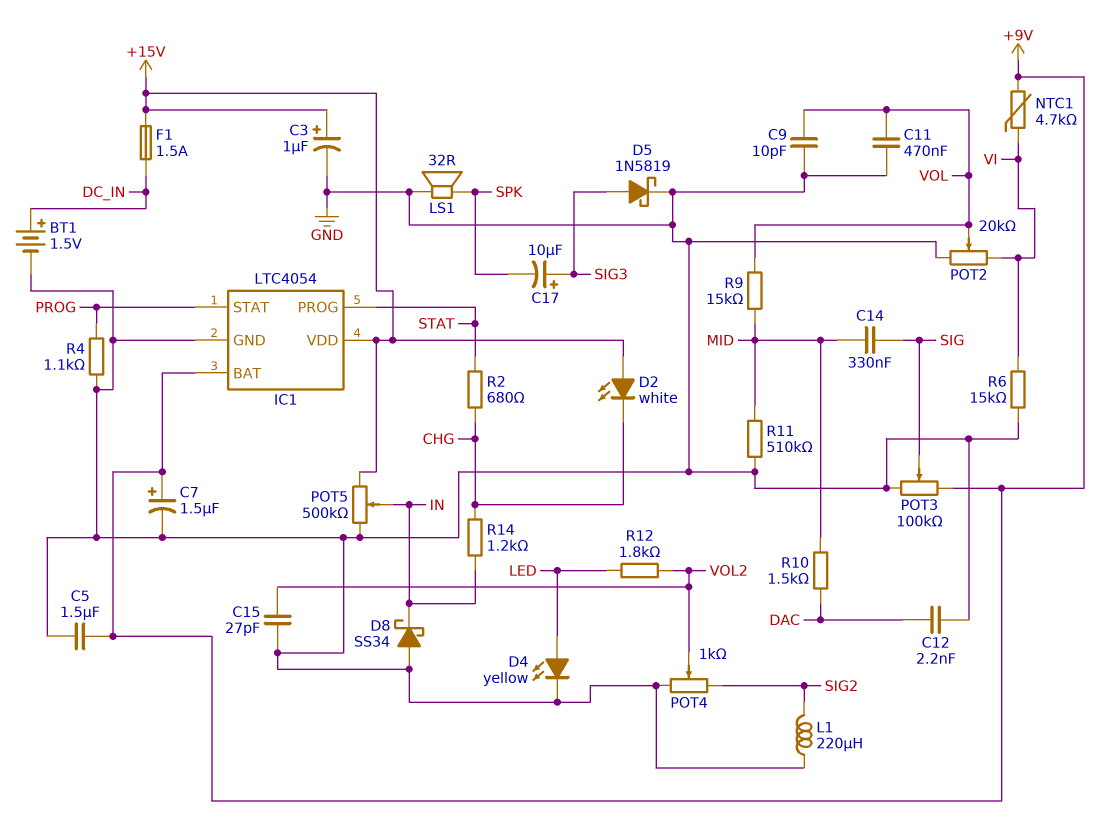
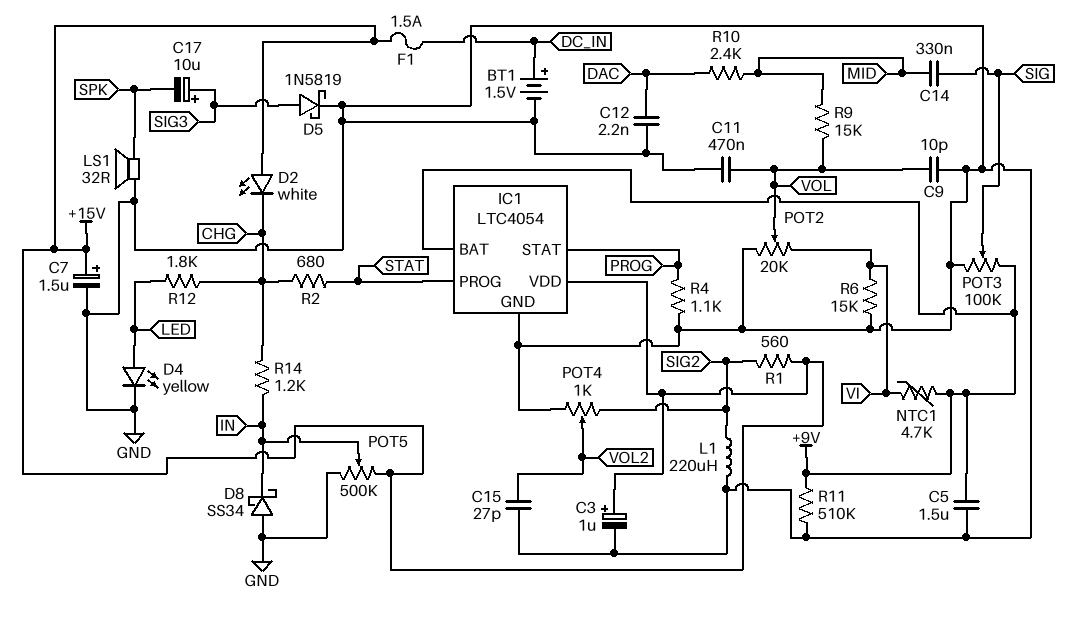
C7: 1.5uF (plus +9V, minus GND) -> 1.5uF (plus +15V, minus GND)
R1: none -> 560 (+15V, SIG2)
R10: 1.5k (DAC, MID) -> 2.4k (DAC, MID)
R11: 510k (GND, MID) -> 510k (+9V, GND)
R12: 1.8k (LED, VOL2) -> 1.8k (CHG, LED)

